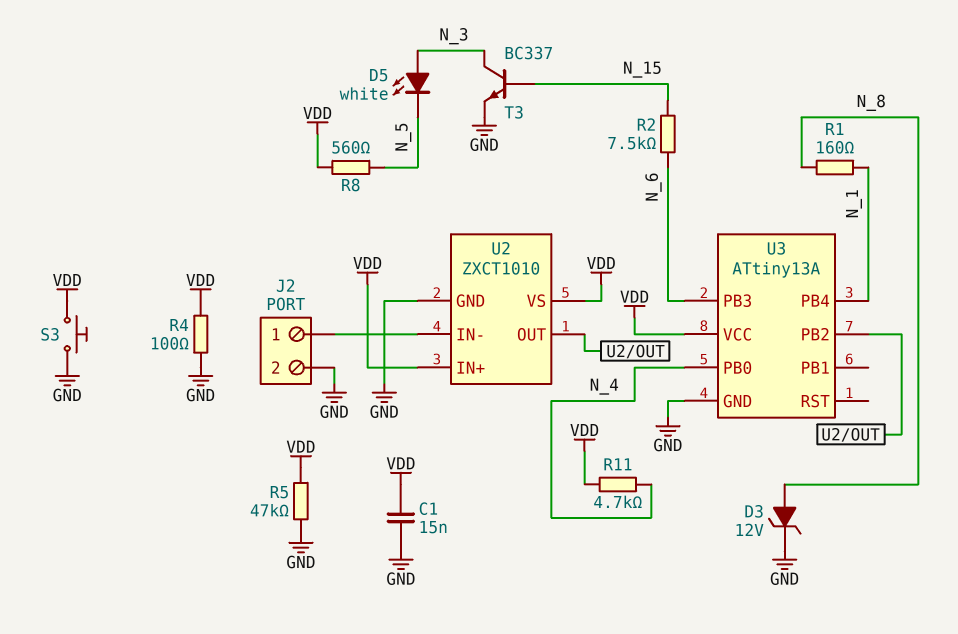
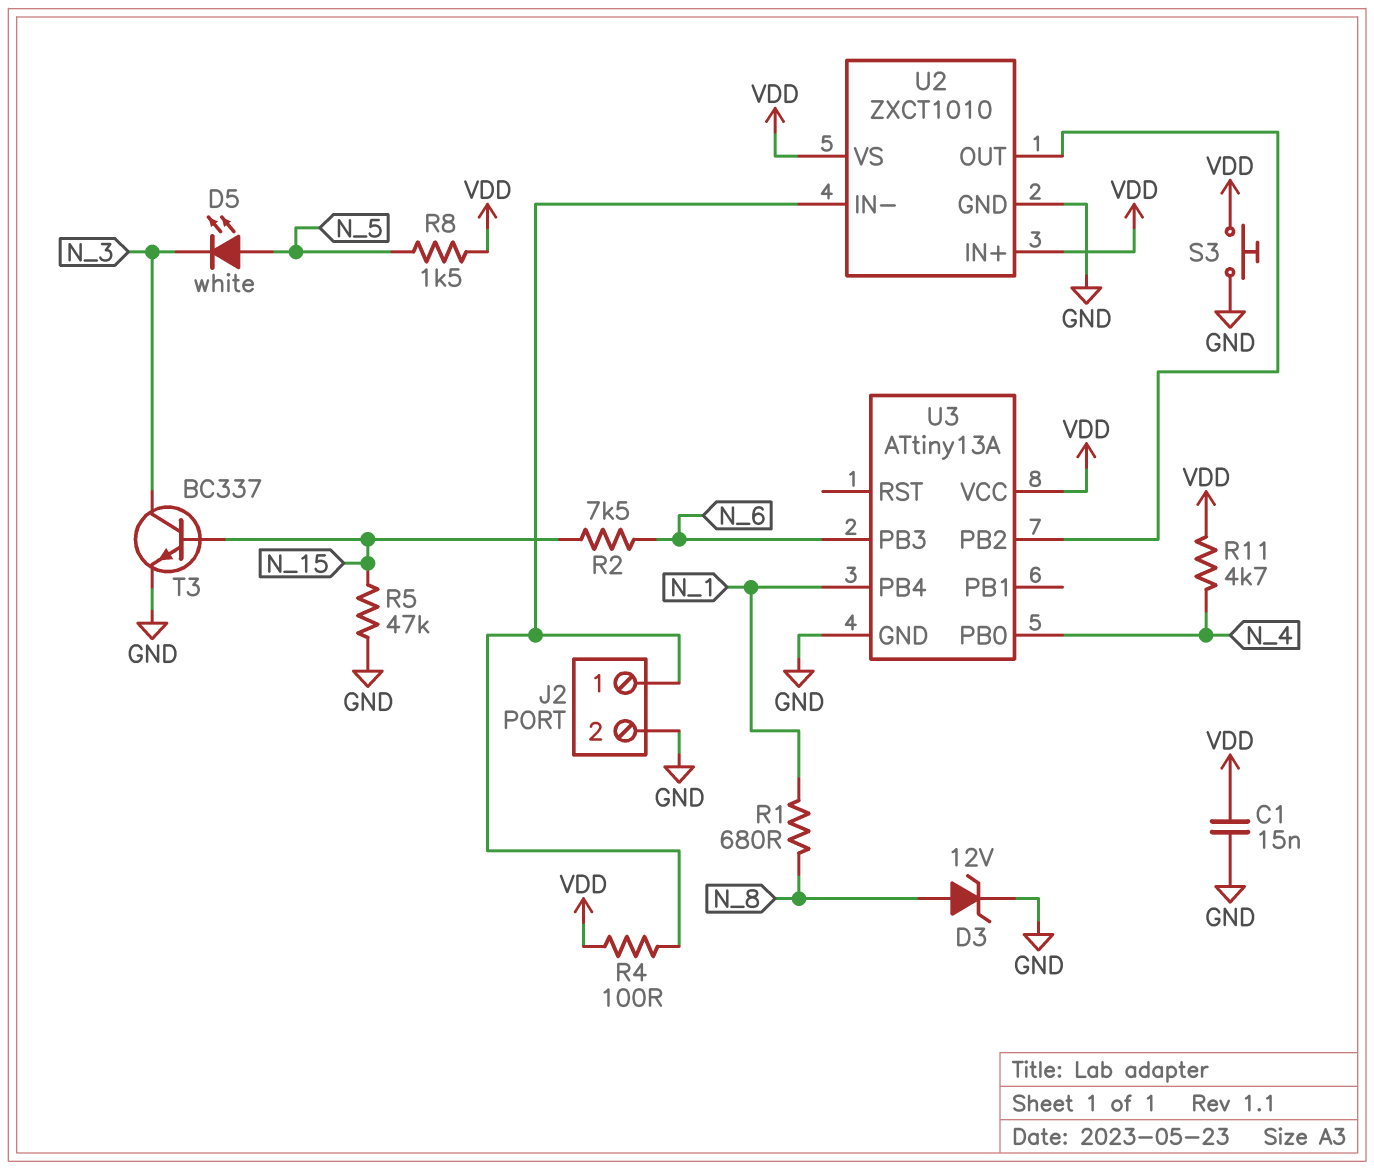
D5: LED white (A N_3, K N_5) -> LED white (A N_5, K N_3)
R1: 160 (N_1, N_8) -> 680 (N_1, N_8)
R4: 100 (GND, VDD) -> 100 (J2/1, VDD)
R5: 47k (GND, VDD) -> 47k (GND, N_15)
R8: 560 (N_5, VDD) -> 1.5k (N_5, VDD)

